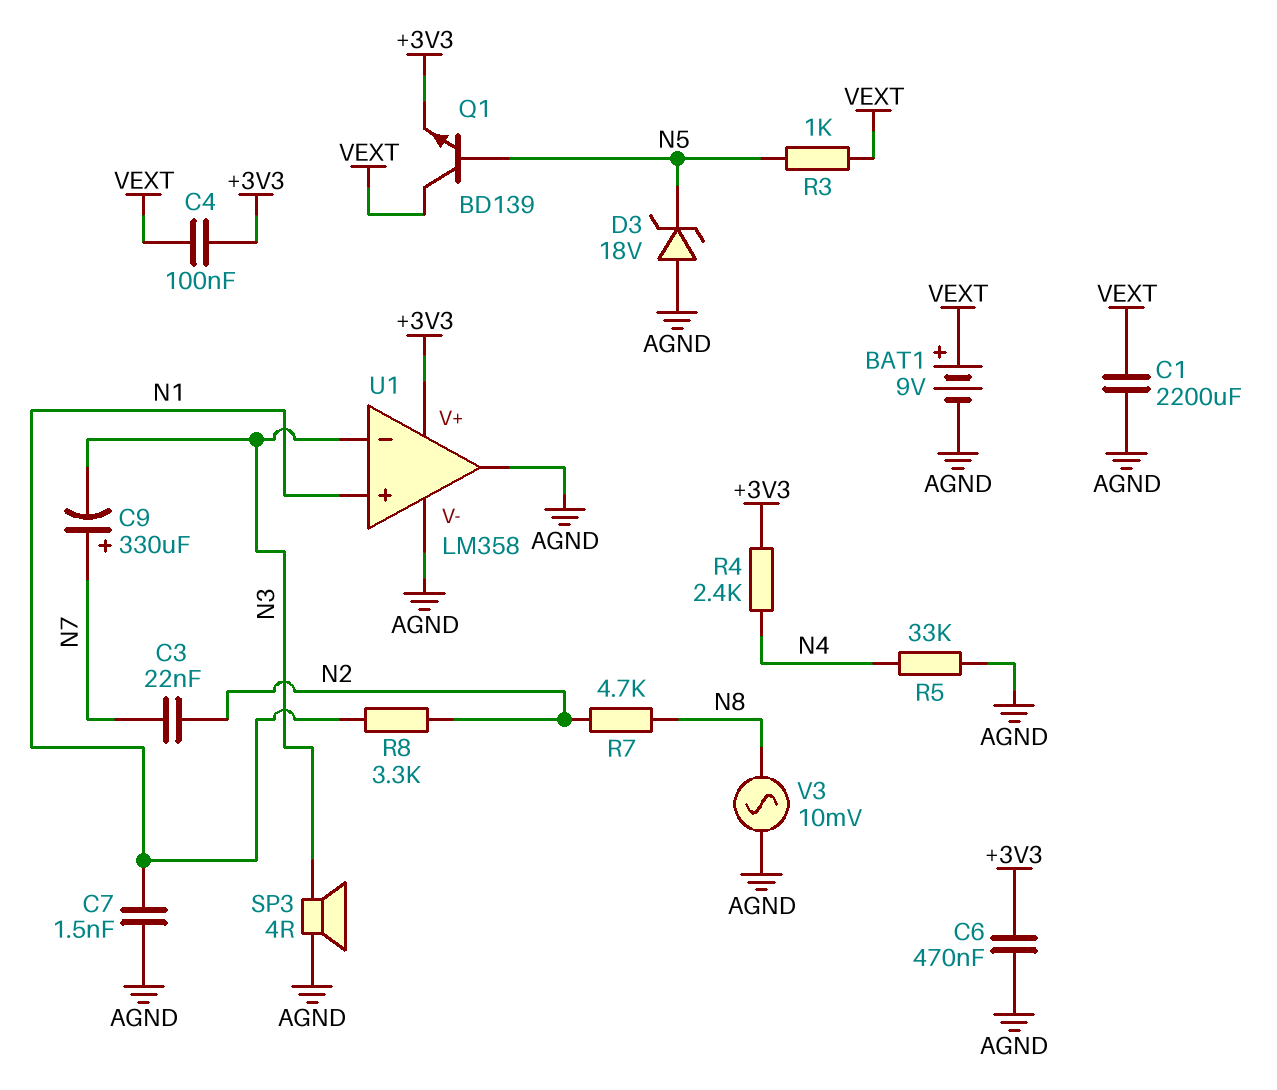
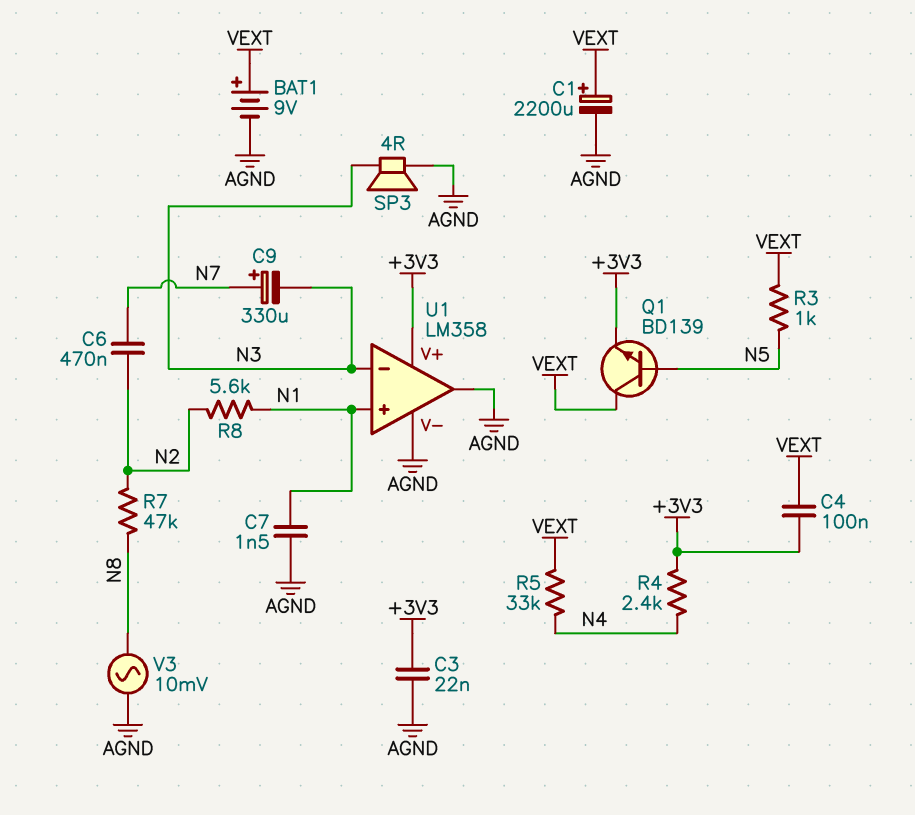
C1: 2200uF (AGND, VEXT) -> 2200uF (plus VEXT, minus AGND)
C3: 22nF (N2, N7) -> 22nF (+3V3, AGND)
C6: 470nF (+3V3, AGND) -> 470nF (N2, N7)
D3: zener 18V (A AGND, K N5) -> none
R5: 33k (AGND, N4) -> 33k (N4, VEXT)
R7: 4.7k (N2, N8) -> 47k (N2, N8)
R8: 3.3k (N1, N2) -> 5.6k (N1, N2)

